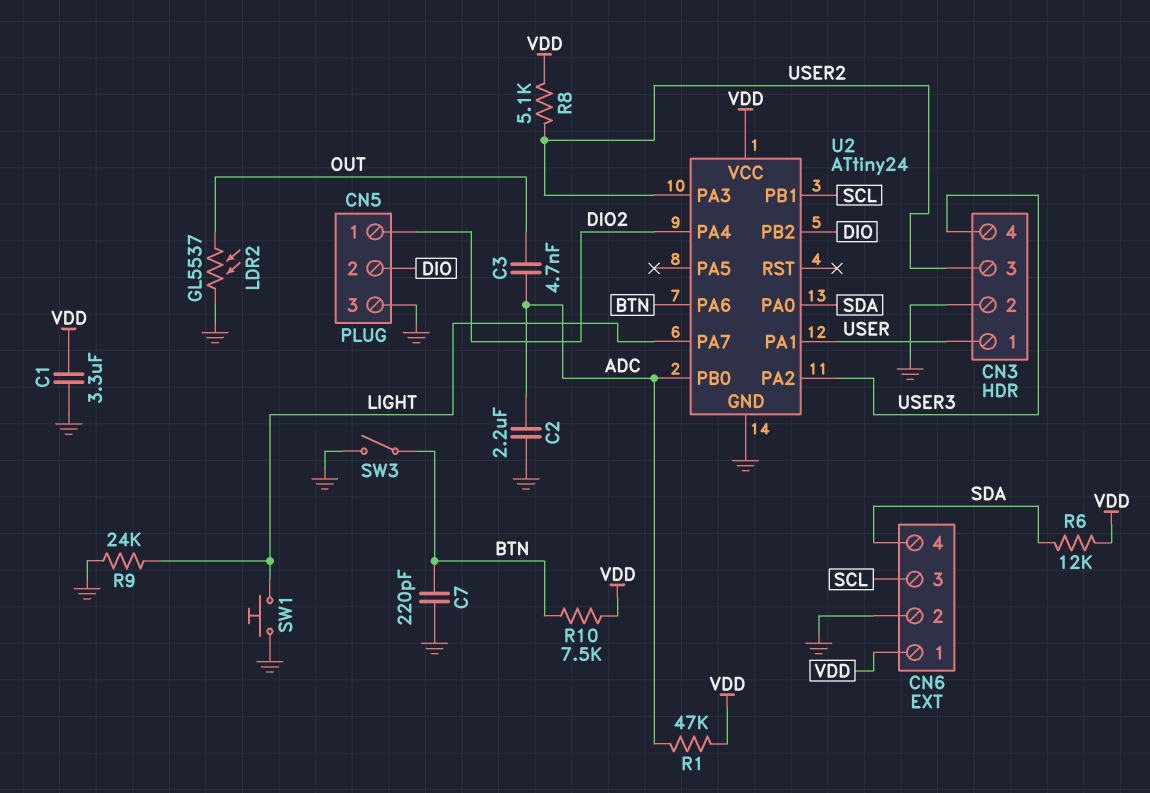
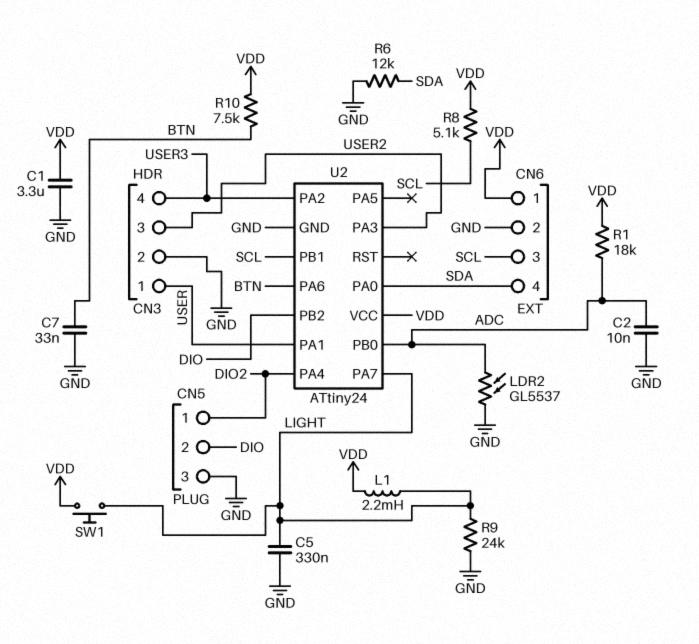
C2: 2.2uF (ADC, GND) -> 10nF (ADC, GND)
C3: 4.7nF (ADC, OUT) -> none
C5: none -> 330nF (GND, LIGHT)
C7: 220pF (BTN, GND) -> 33nF (BTN, GND)
L1: none -> 2.2mH (LIGHT, VDD)
LDR2: GL5537 (GND, OUT) -> GL5537 (ADC, GND)
R1: 47k (ADC, VDD) -> 18k (ADC, VDD)
R6: 12k (SDA, VDD) -> 12k (GND, SDA)
R8: 5.1k (USER2, VDD) -> 5.1k (SCL, VDD)
SW1: button (GND, LIGHT) -> button (LIGHT, VDD)
SW3: switch (BTN, GND) -> none

